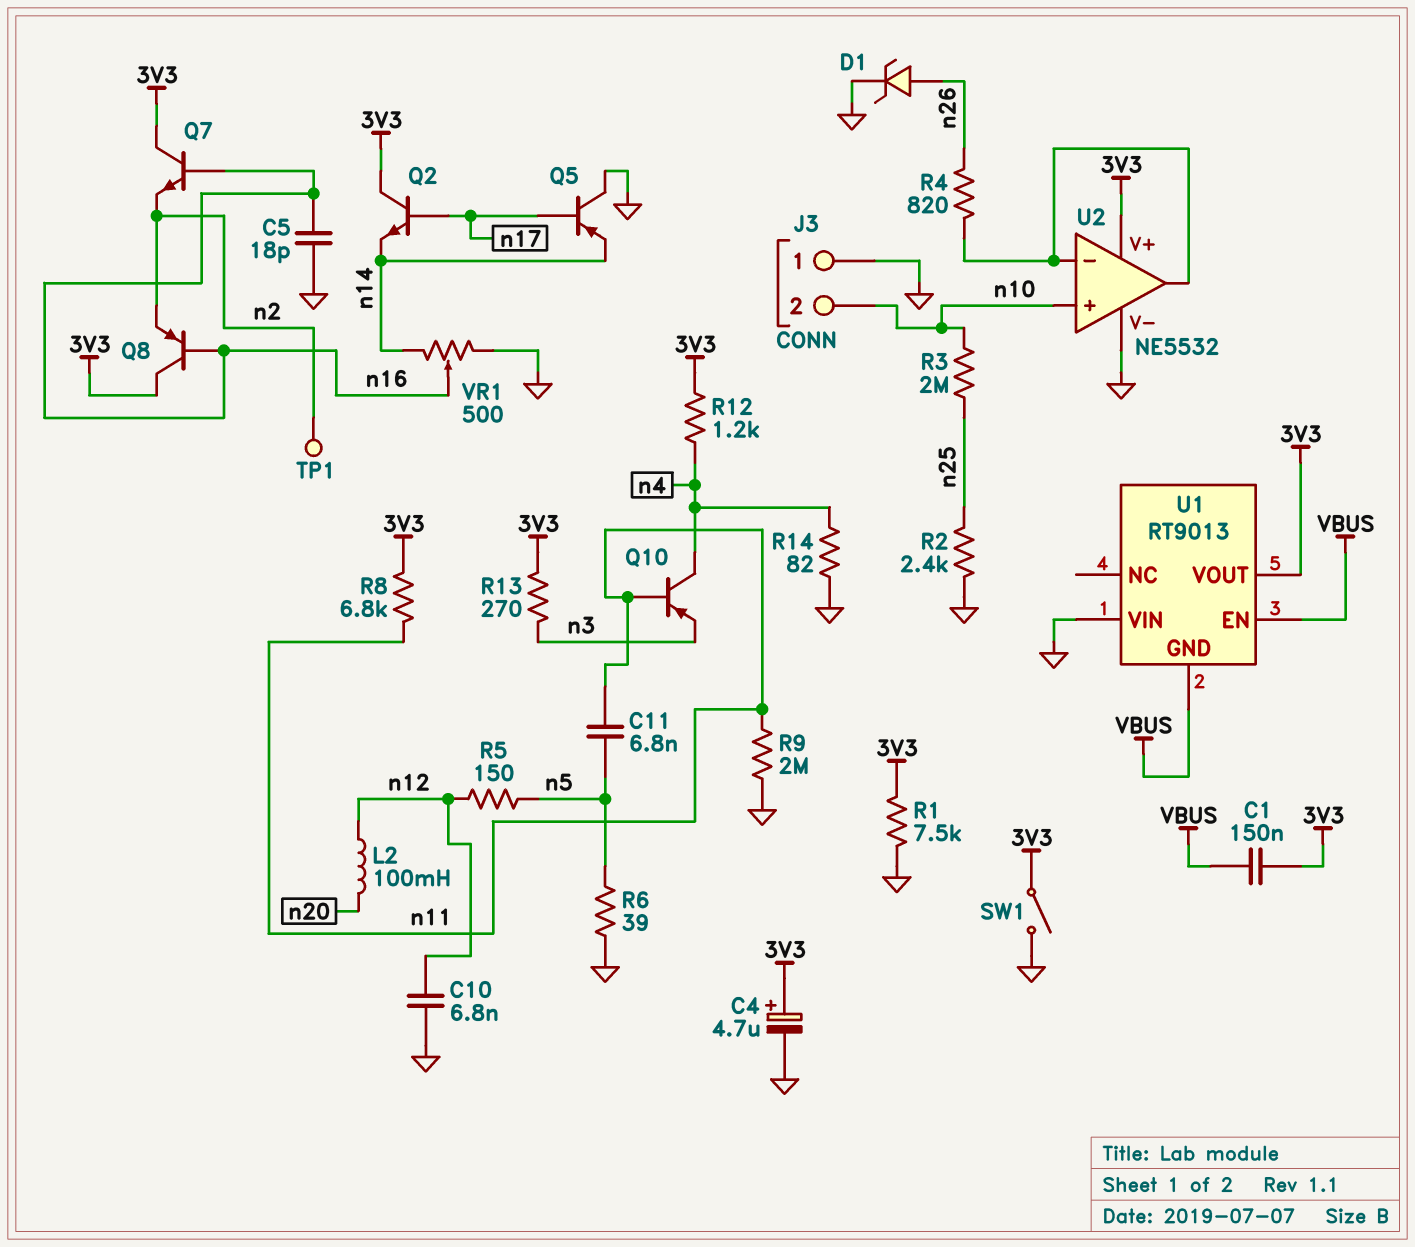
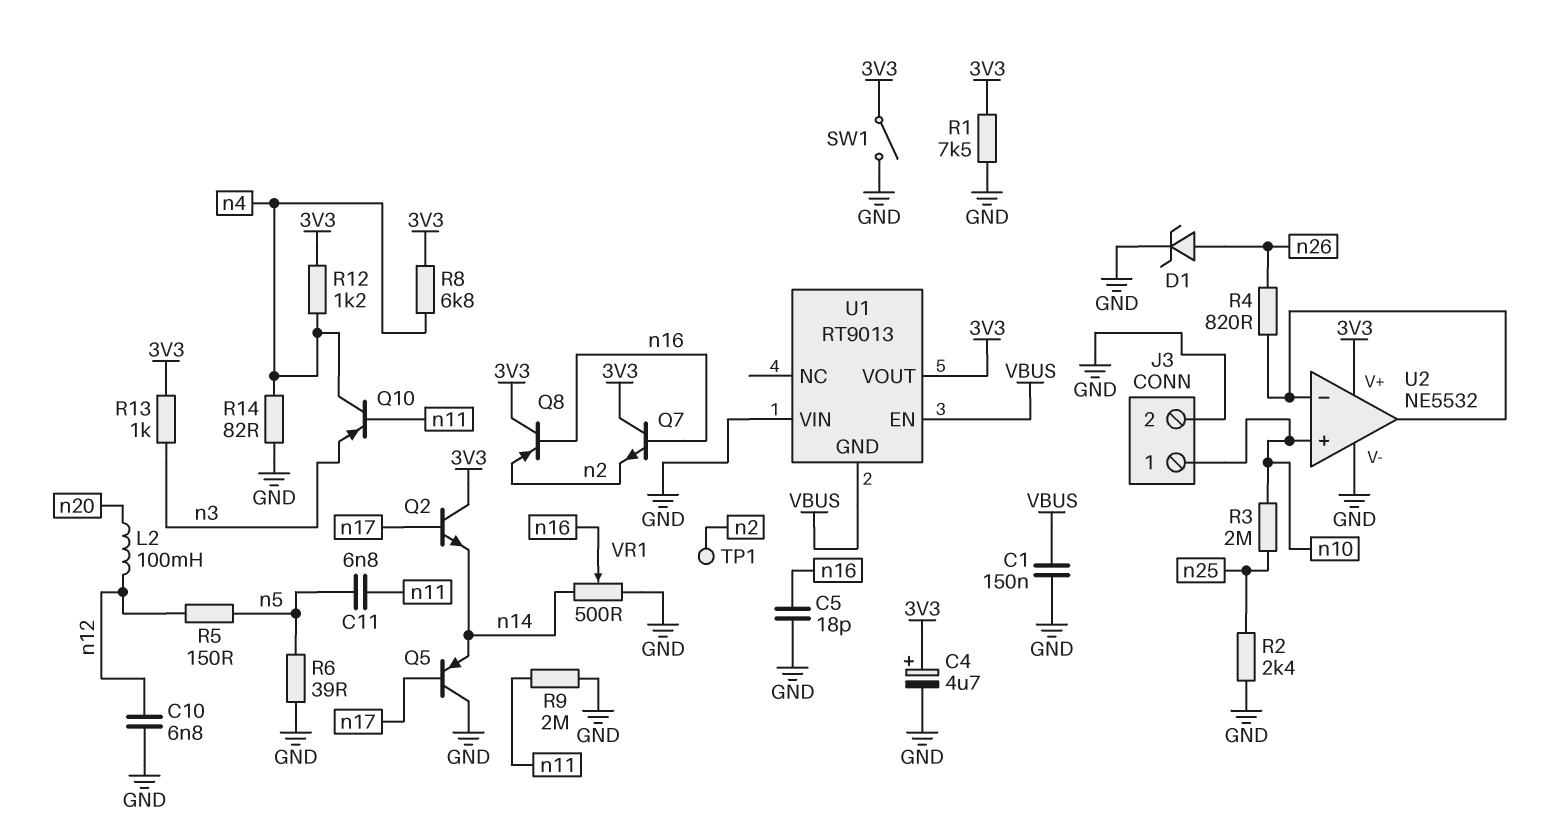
C1: 150nF (3V3, VBUS) -> 150nF (GND, VBUS)
J3 pin 1: GND -> n10
J3 pin 2: n10 -> GND
R8: 6.8k (3V3, n11) -> 6.8k (3V3, n4)
R13: 270 (3V3, n3) -> 1k (3V3, n3)

